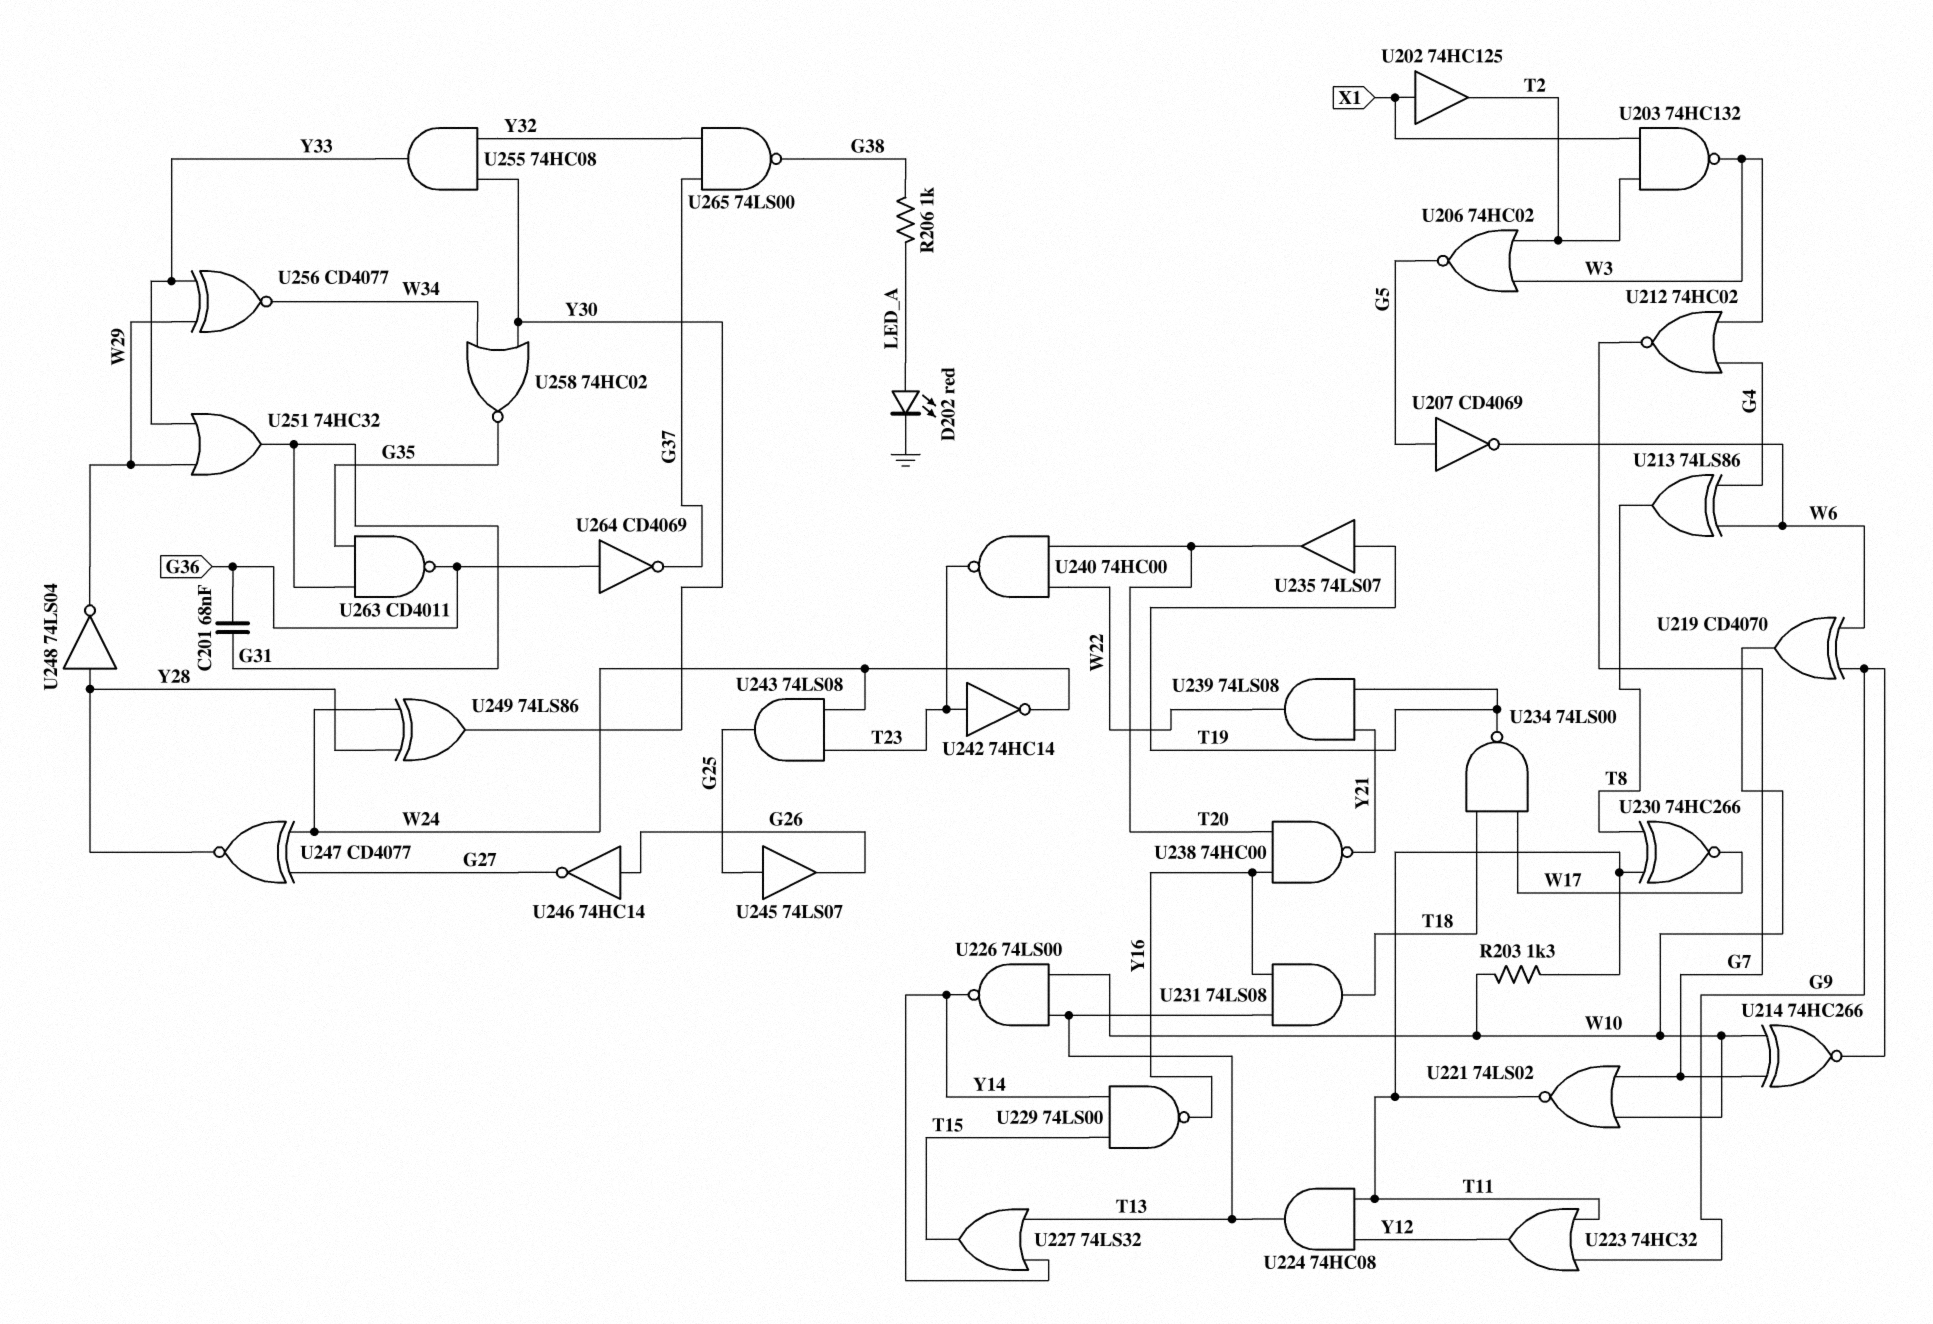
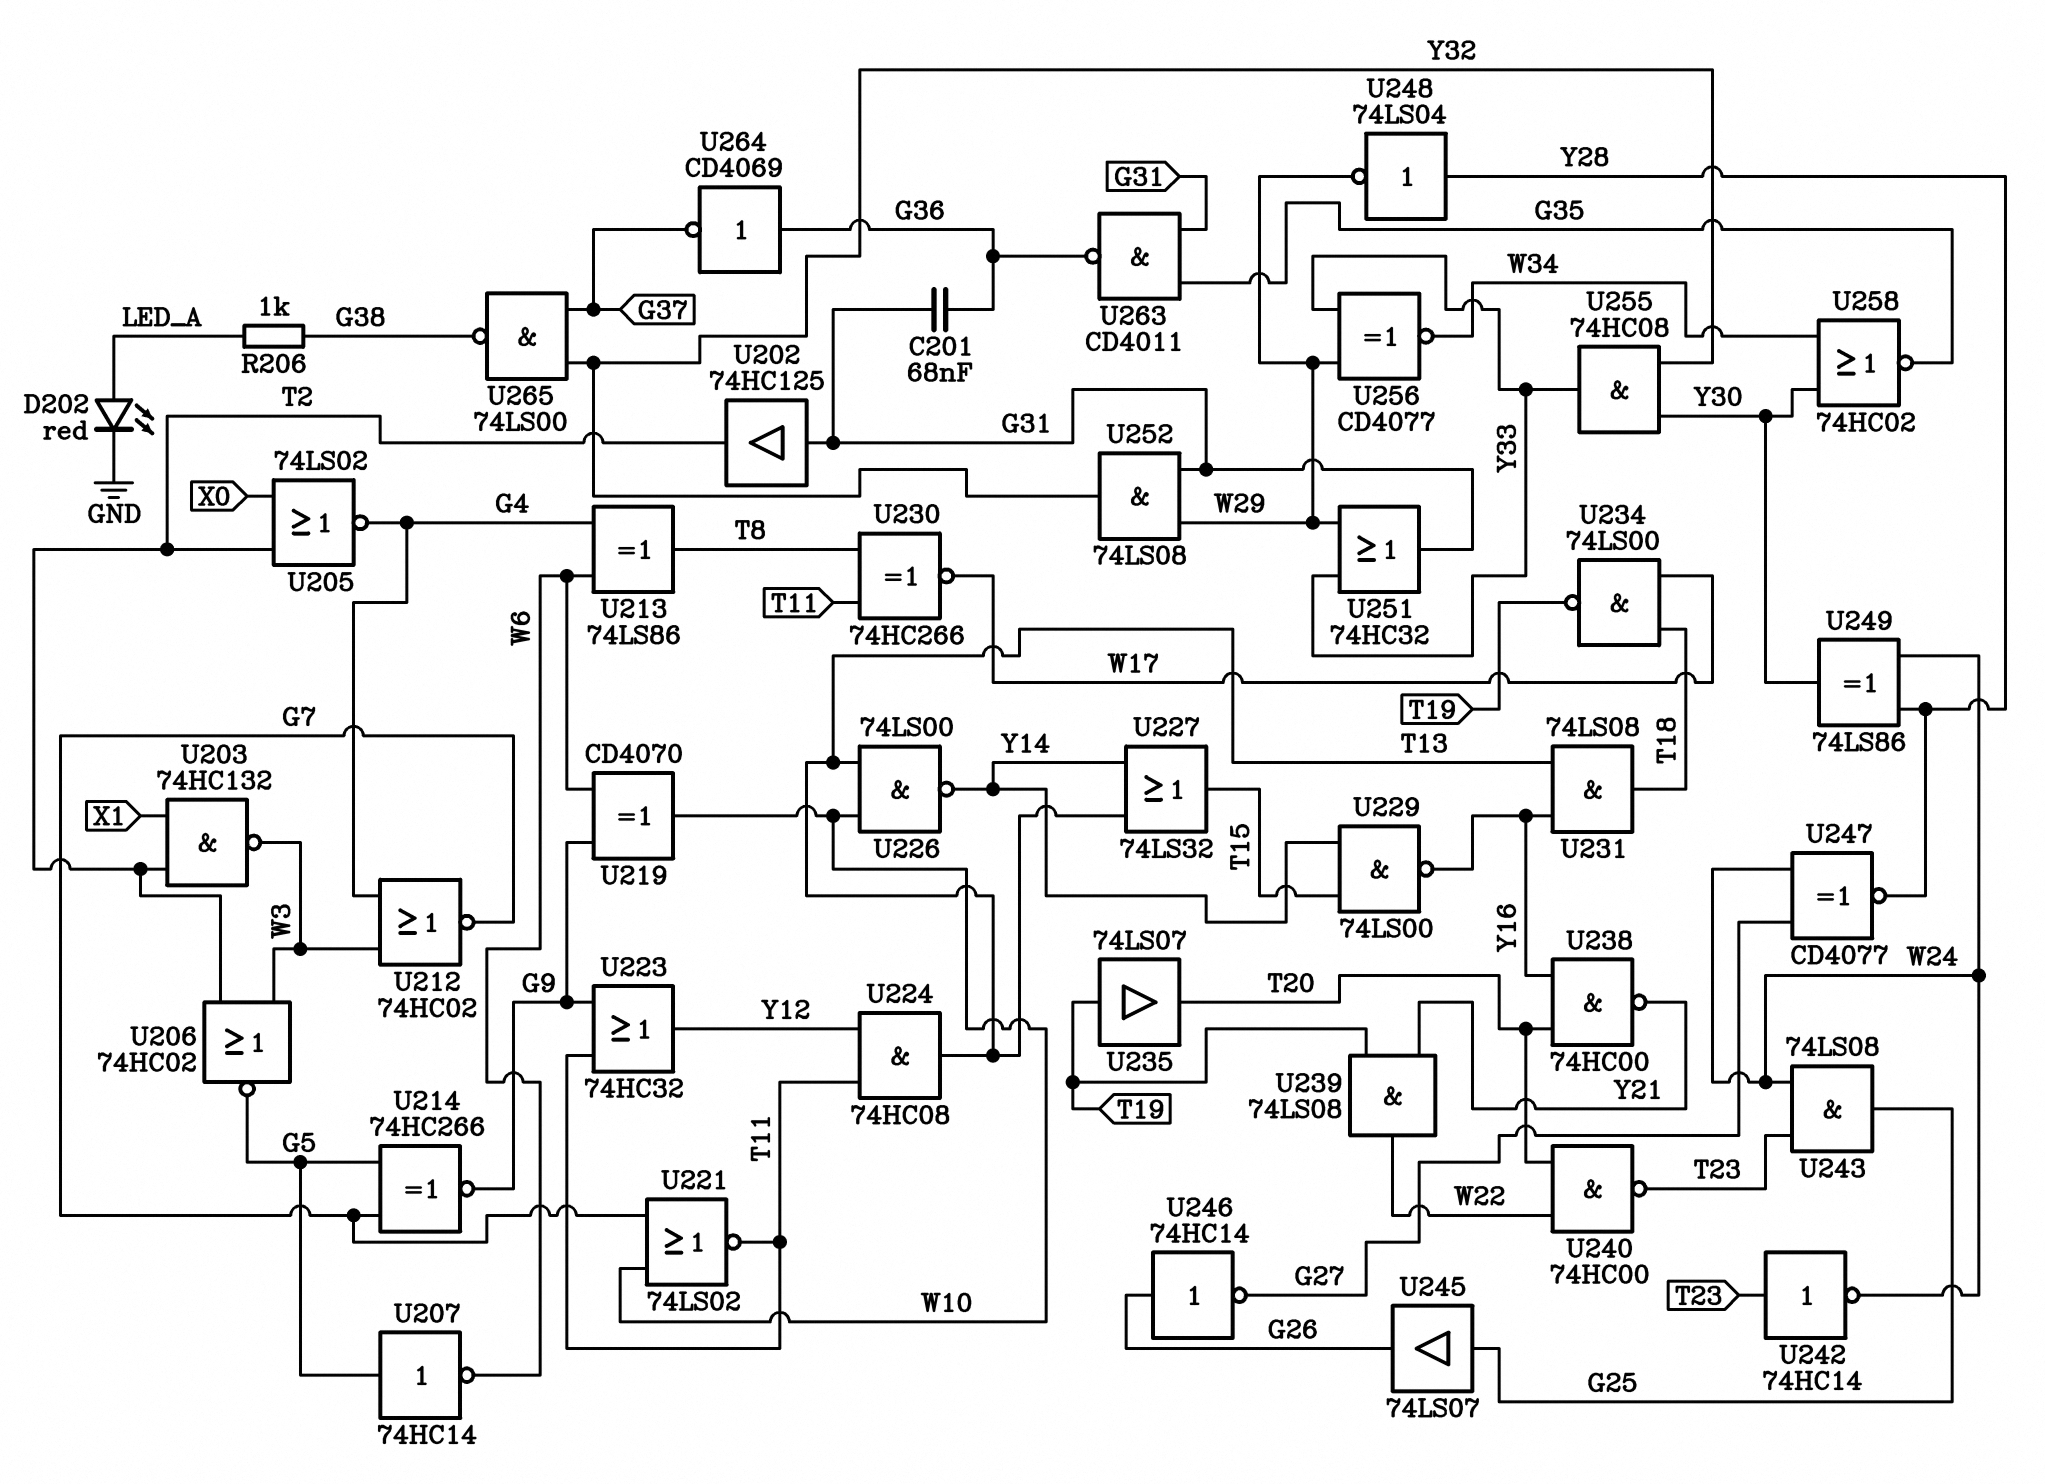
R203: 1.3k (T11, W10) -> none
U202: buffer 74HC125 (in X1, out T2) -> buffer 74HC125 (in G31, out T2)
U205: none -> NOR 74LS02 (in T2, in X0, out G4)
U207: NOT CD4069 (in G5, out W6) -> NOT 74HC14 (in G5, out W6)
U214: XNOR 74HC266 (in G7, in W10, out G9) -> XNOR 74HC266 (in G5, in G7, out G9)
U252: none -> AND 74LS08 (in G31, in W29, out Y32)

